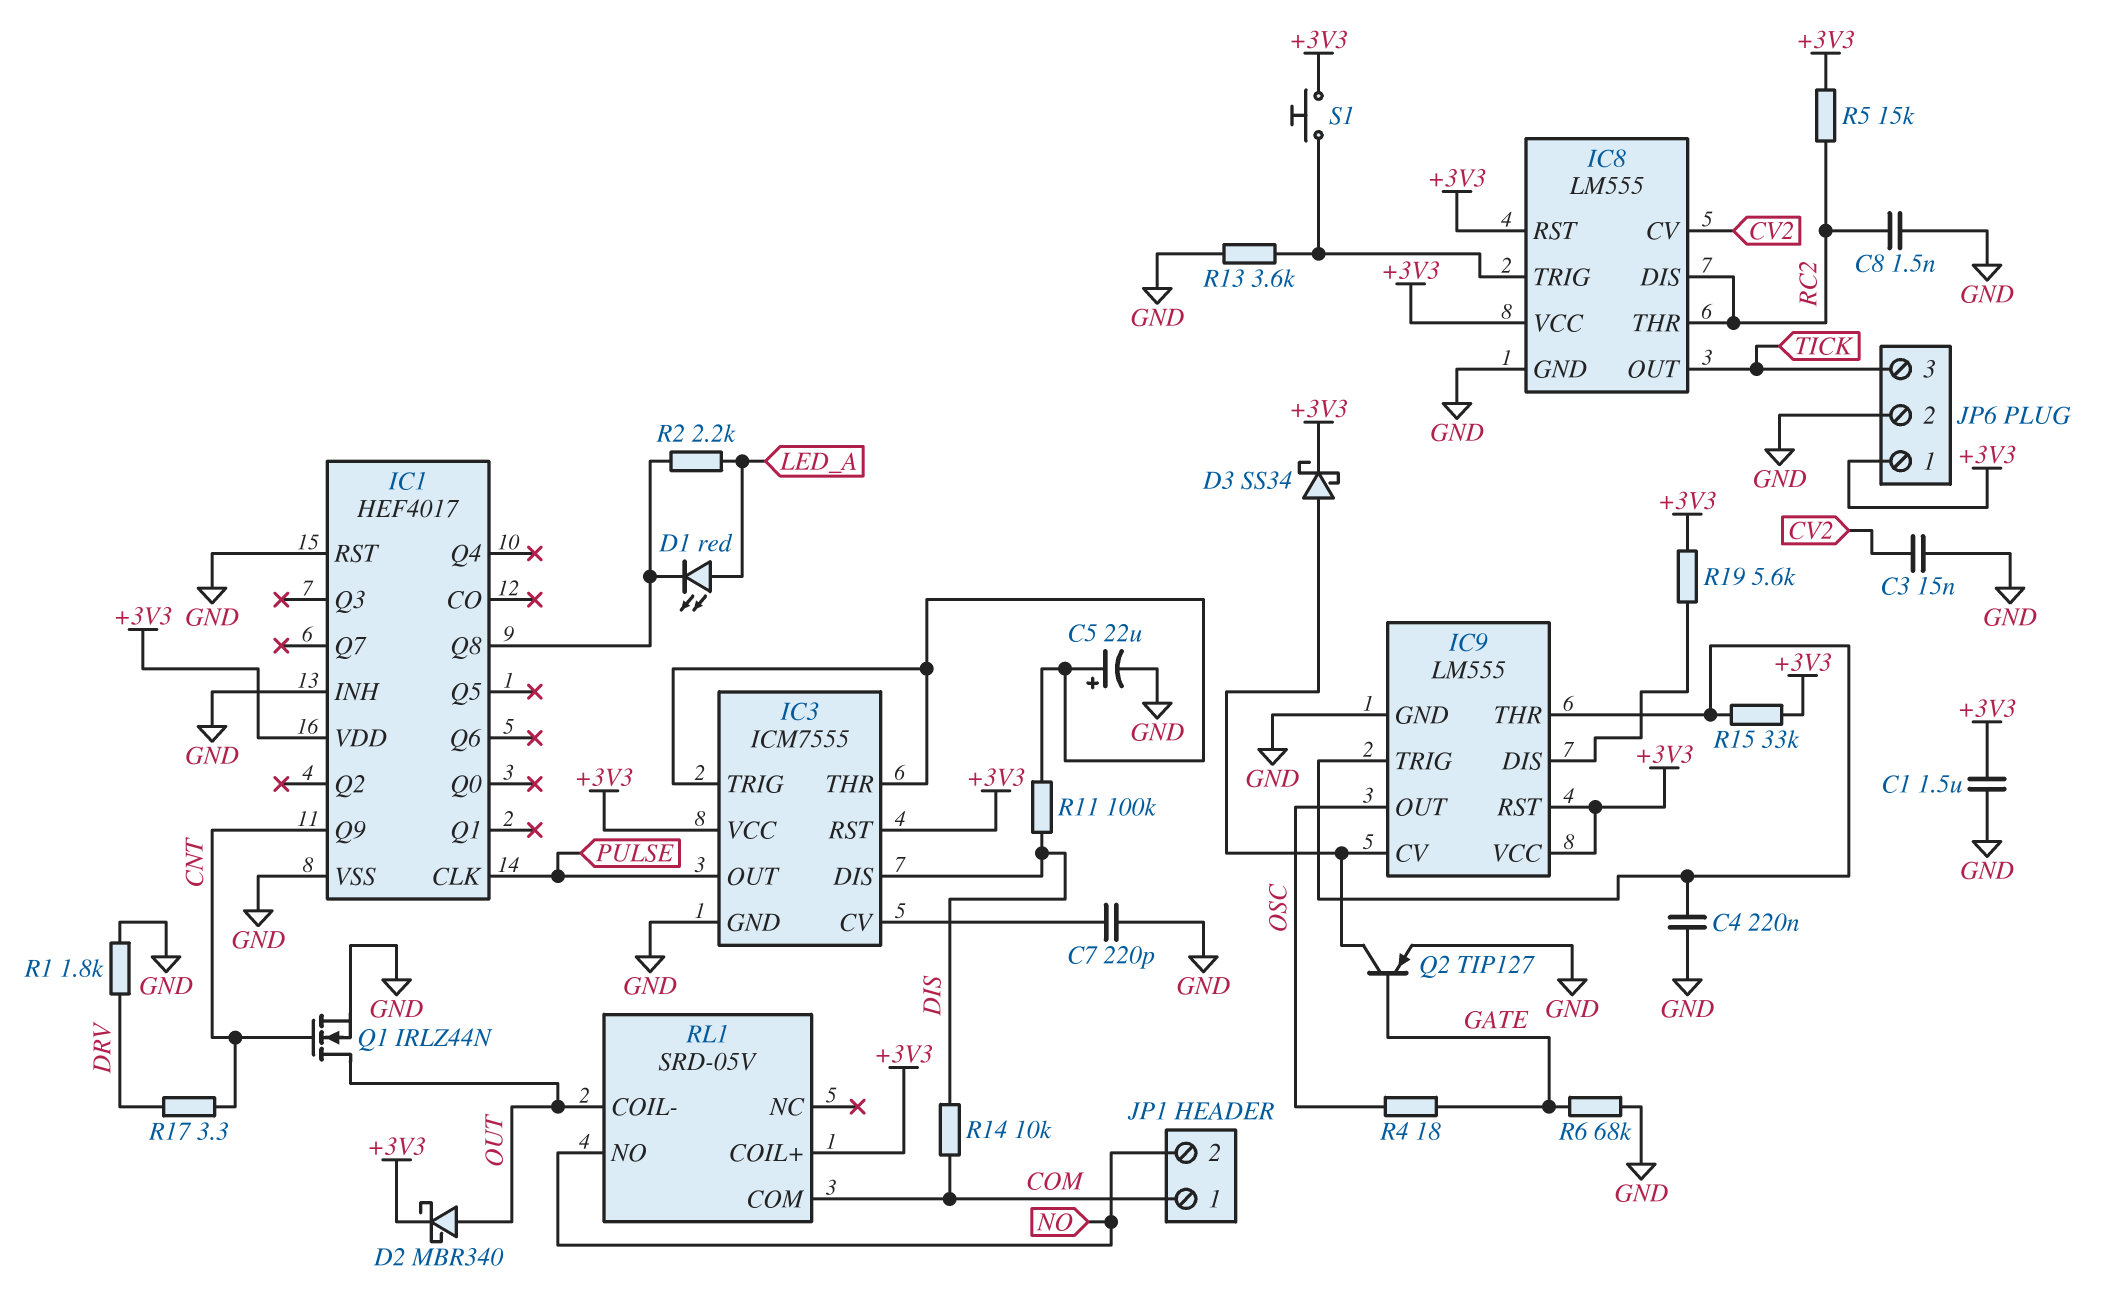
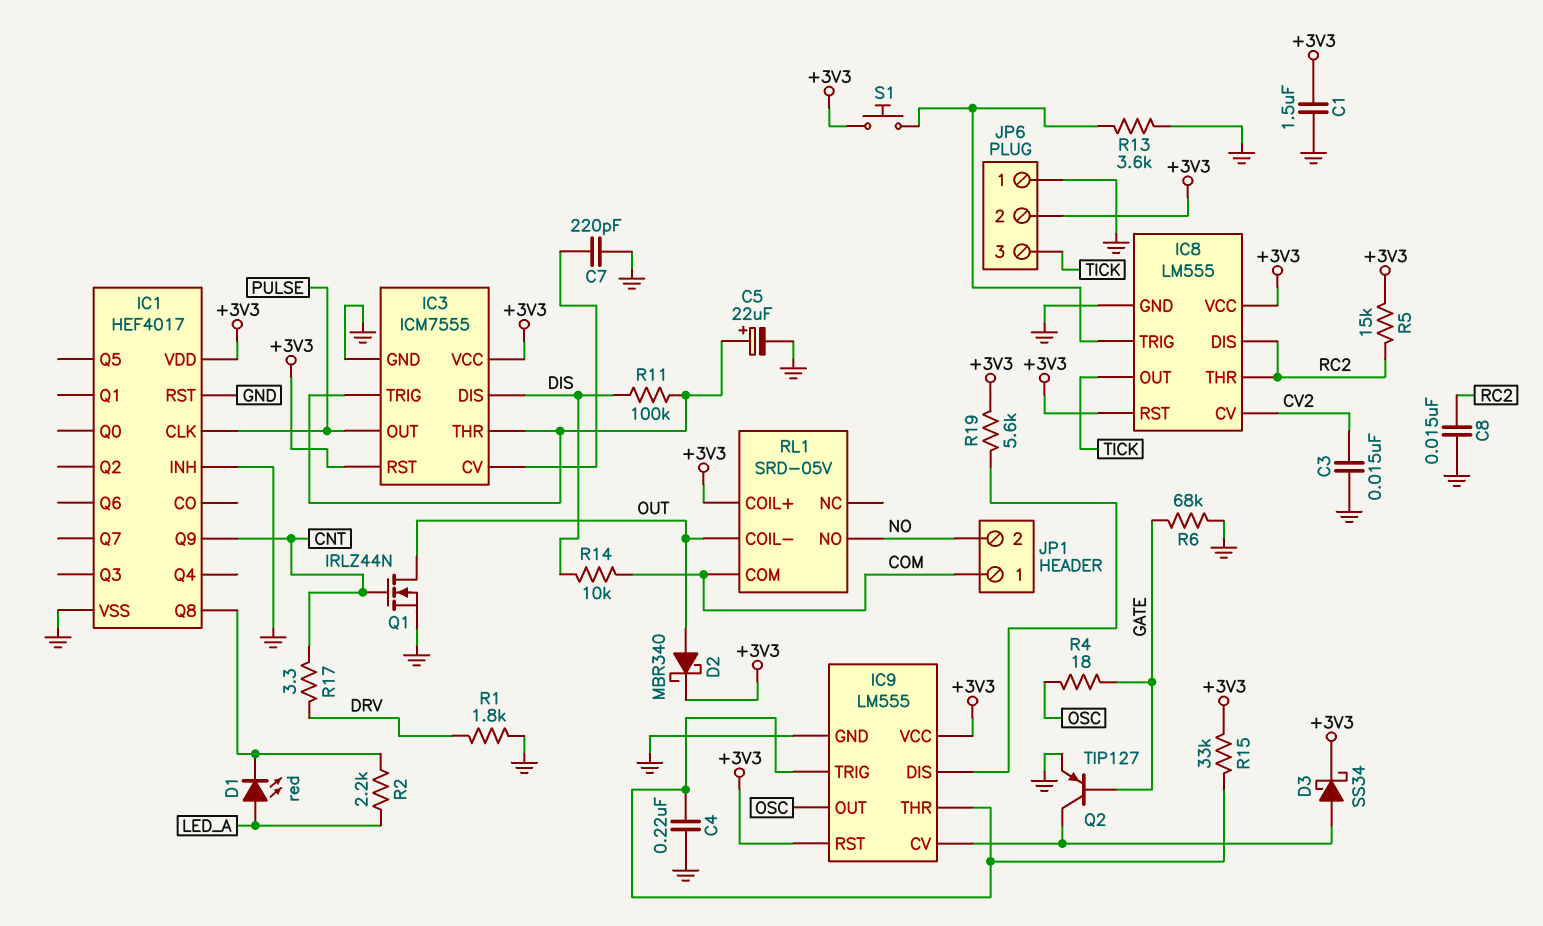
C8: 1.5nF (GND, RC2) -> 15nF (GND, RC2)
JP6 pin 1: +3V3 -> GND
JP6 pin 2: GND -> +3V3

